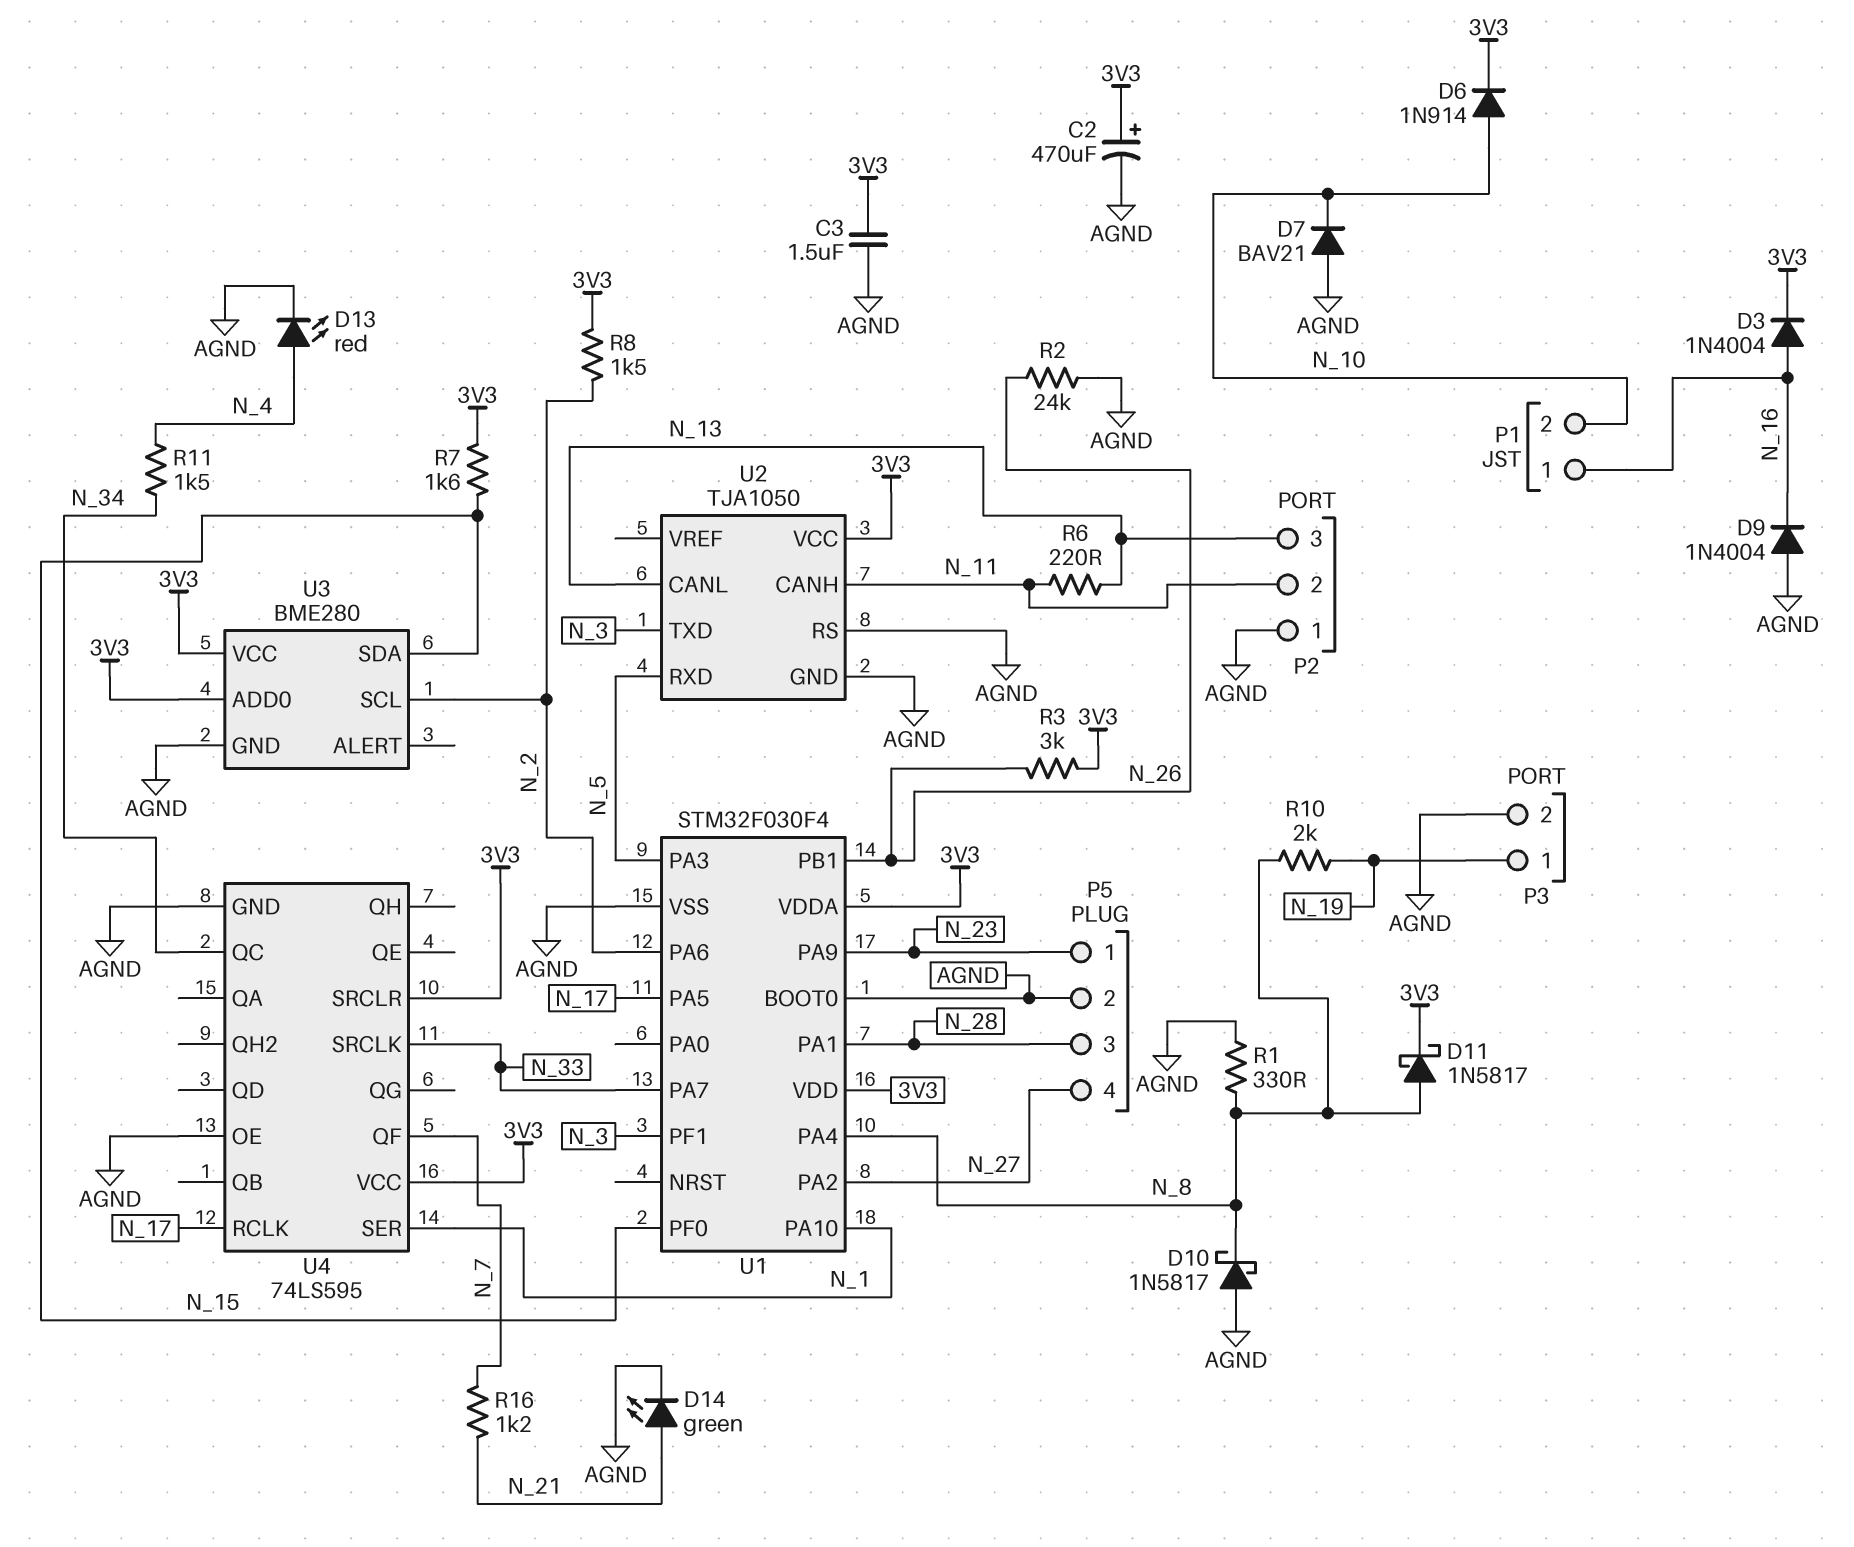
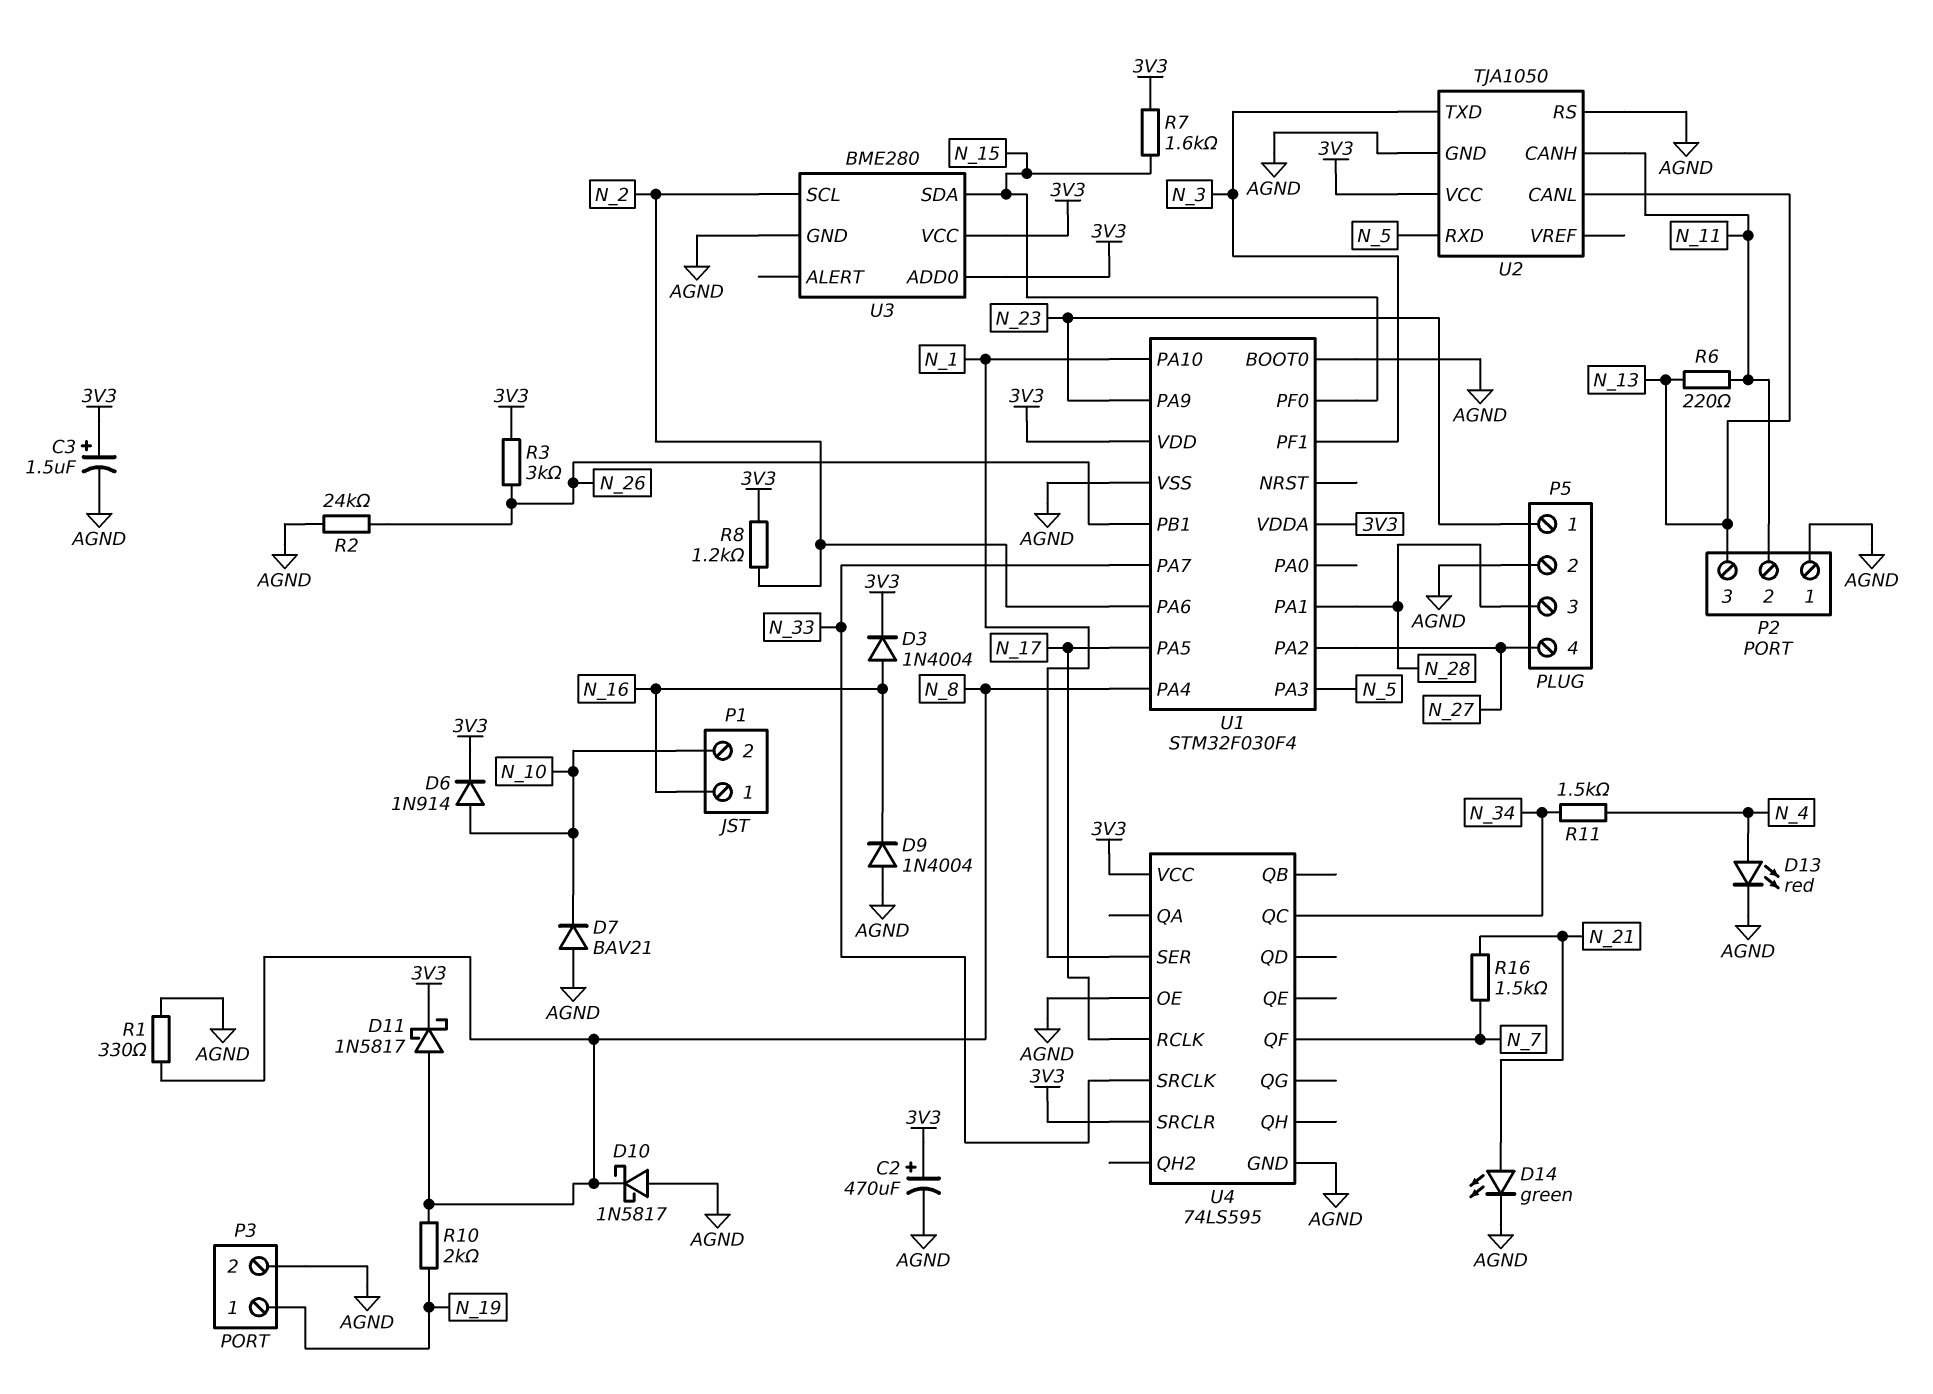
C3: 1.5uF (3V3, AGND) -> 1.5uF (plus 3V3, minus AGND)
R8: 1.5k (3V3, N_2) -> 1.2k (3V3, N_2)
R16: 1.2k (N_7, N_21) -> 1.5k (N_7, N_21)

